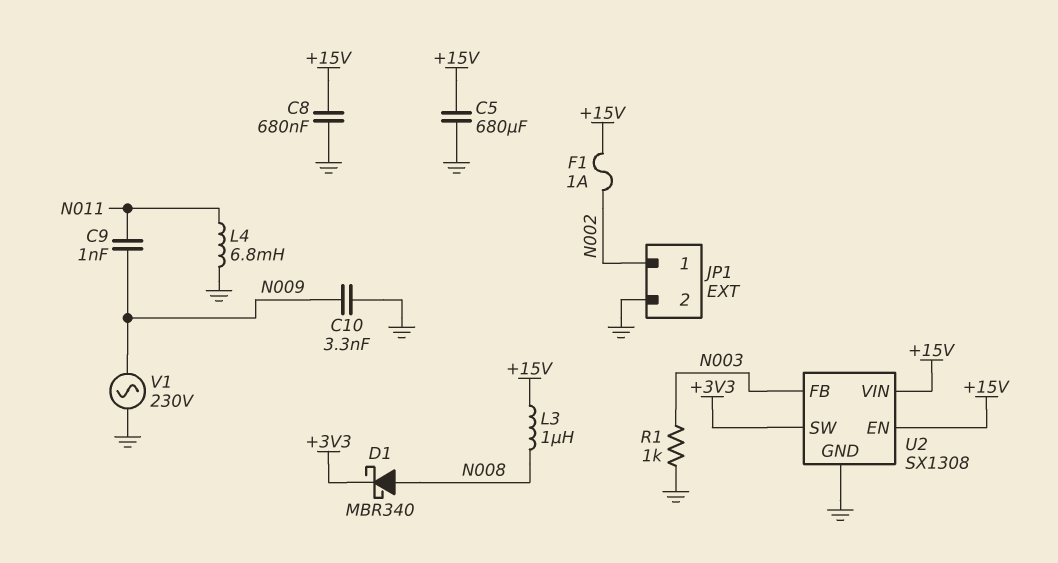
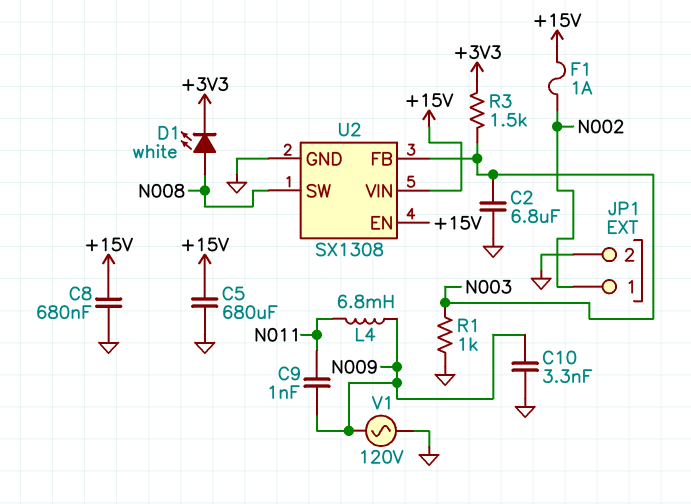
C2: none -> 6.8uF (GND, N003)
D1: schottky MBR340 (A N008, K +3V3) -> LED white (A N008, K +3V3)
L3: 1uH (+15V, N008) -> none
L4: 6.8mH (GND, N011) -> 6.8mH (N009, N011)
R3: none -> 1.5k (+3V3, N003)
U2 pin SW: +3V3 -> N008
V1: AC 230V (GND, N009) -> AC 120V (GND, N009)

